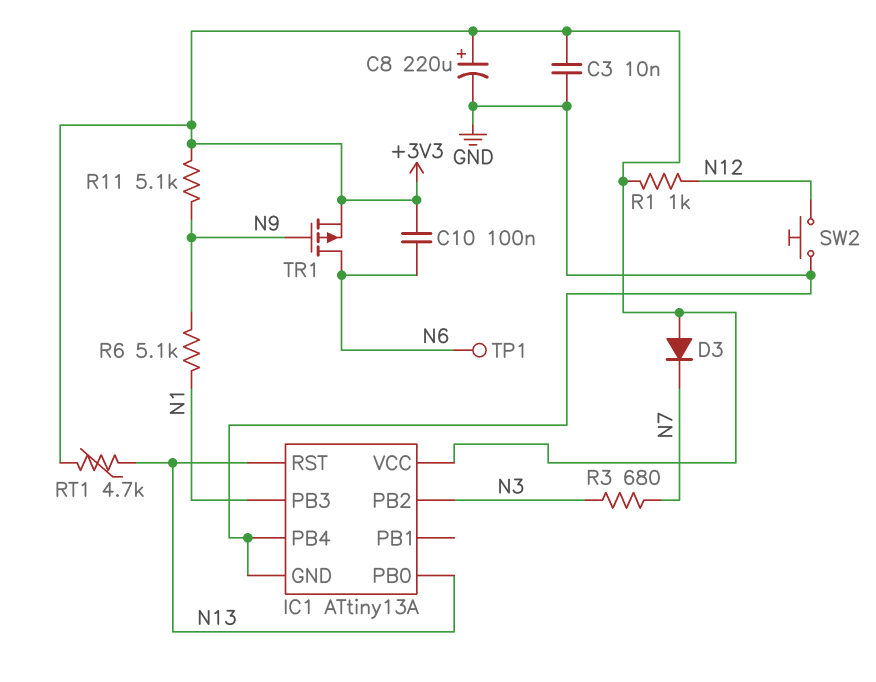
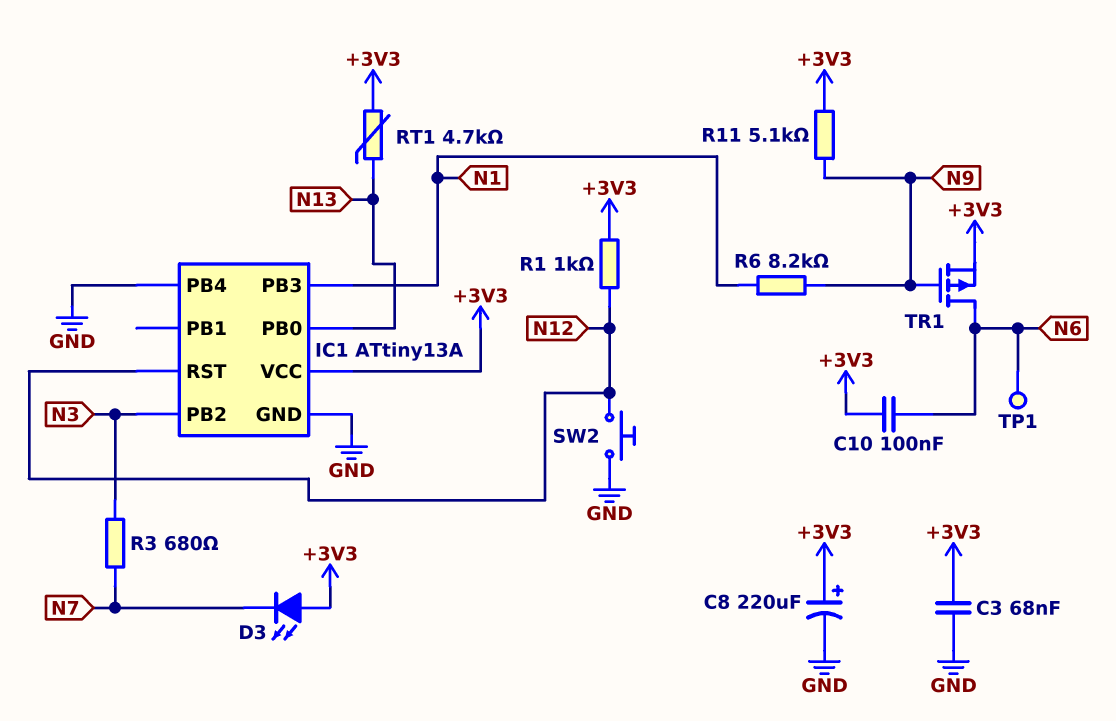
C3: 10nF (+3V3, GND) -> 68nF (+3V3, GND)
D3: diode (A +3V3, K N7) -> LED (A +3V3, K N7)
IC1 pin RST: N13 -> N12
R6: 5.1k (N1, N9) -> 8.2k (N1, N9)

